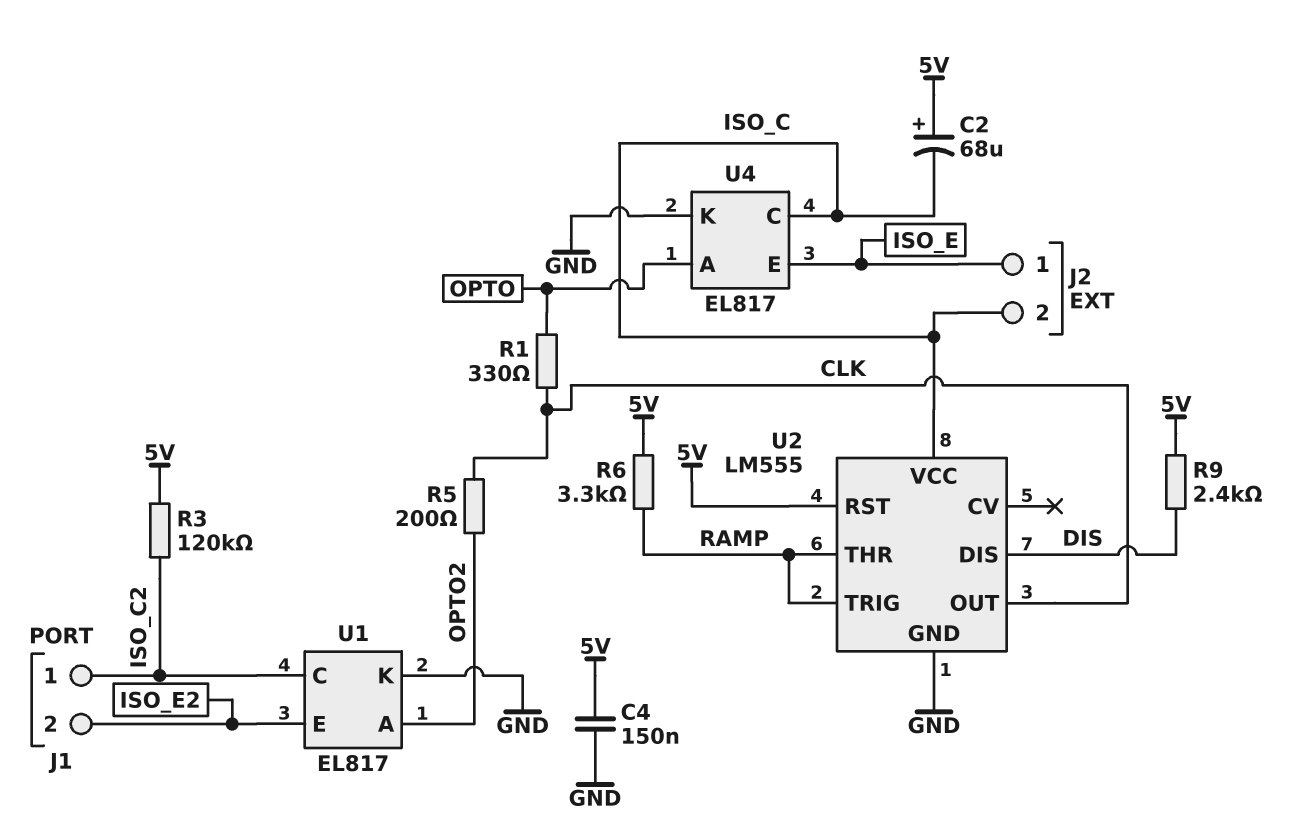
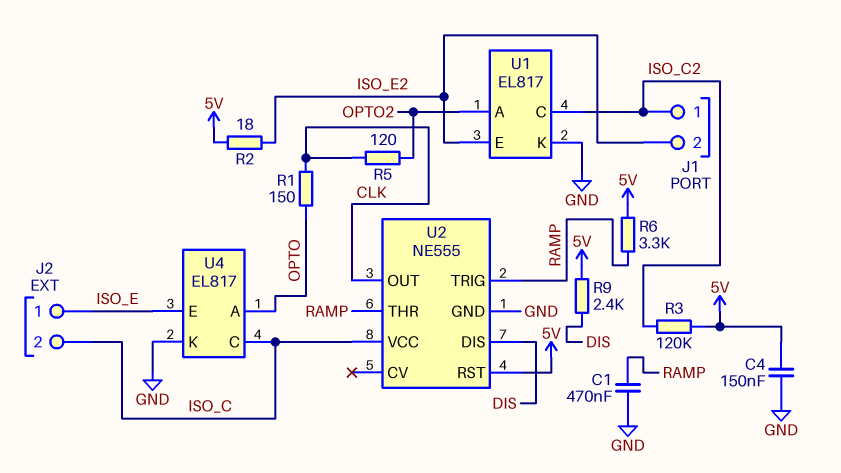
C1: none -> 470nF (GND, RAMP)
C2: 68uF (plus 5V, minus ISO_C) -> none
R1: 330 (CLK, OPTO) -> 150 (CLK, OPTO)
R2: none -> 18 (5V, ISO_E2)
R5: 200 (CLK, OPTO2) -> 120 (CLK, OPTO2)
U2: LM555 -> NE555

